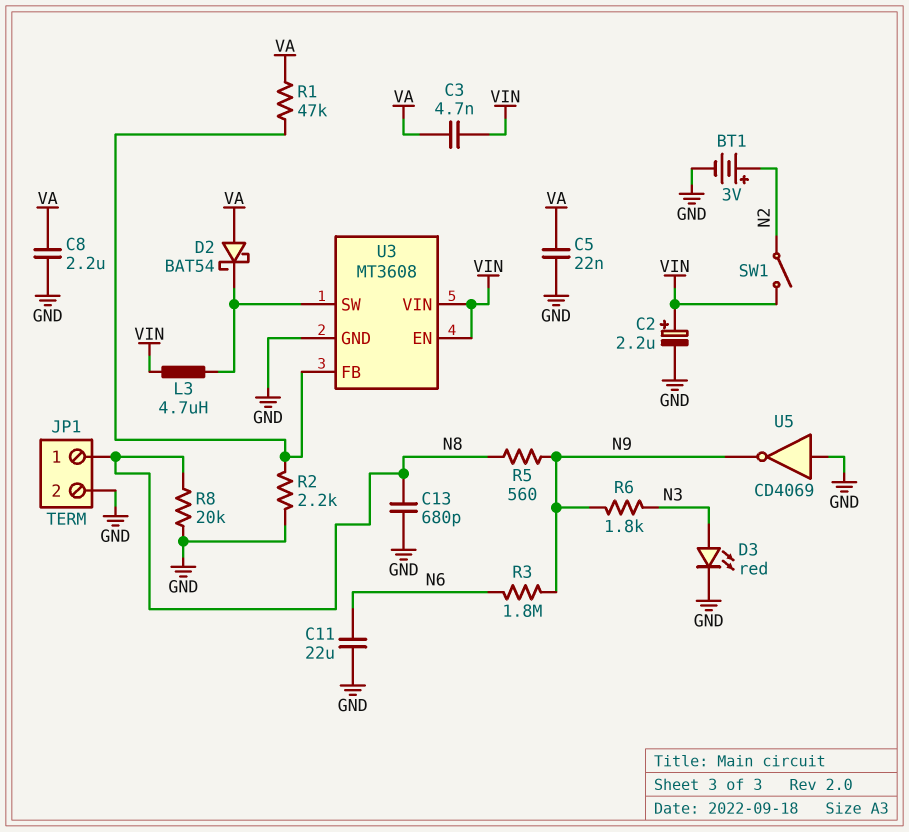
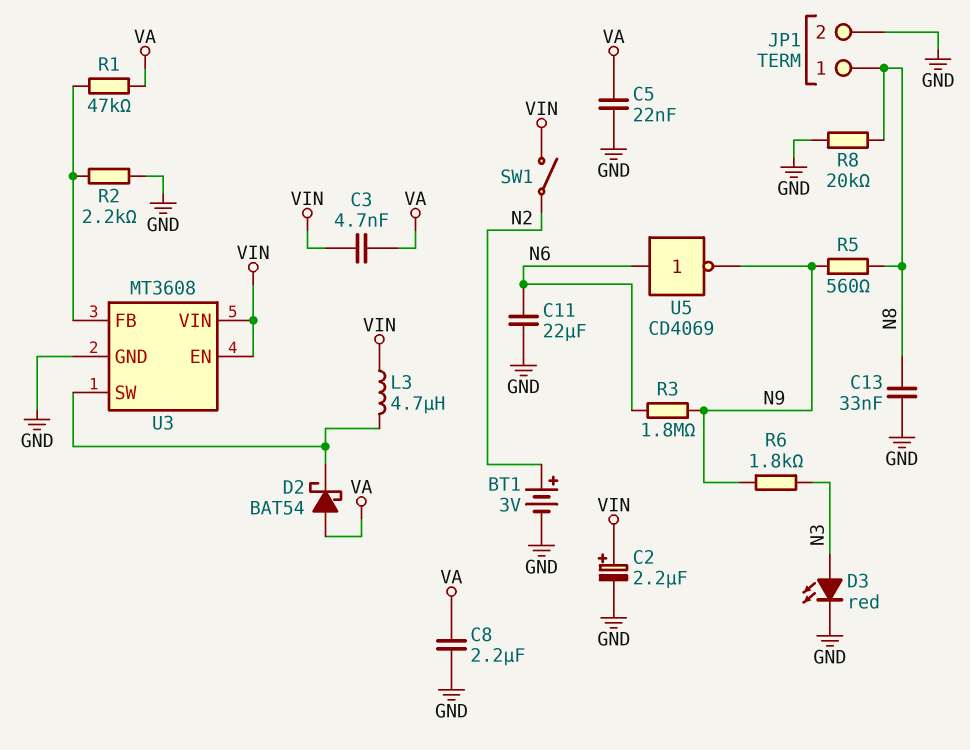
C13: 680pF (GND, N8) -> 33nF (GND, N8)
U5: NOT CD4069 (in GND, out N9) -> NOT CD4069 (in N6, out N9)

